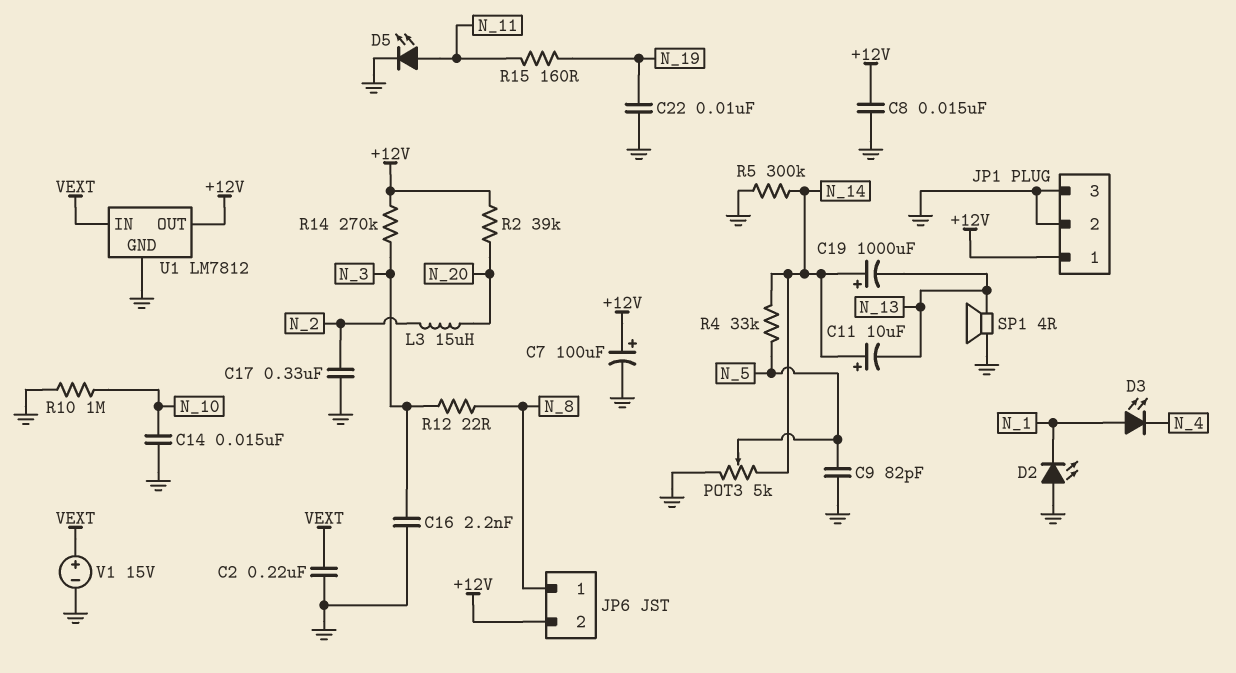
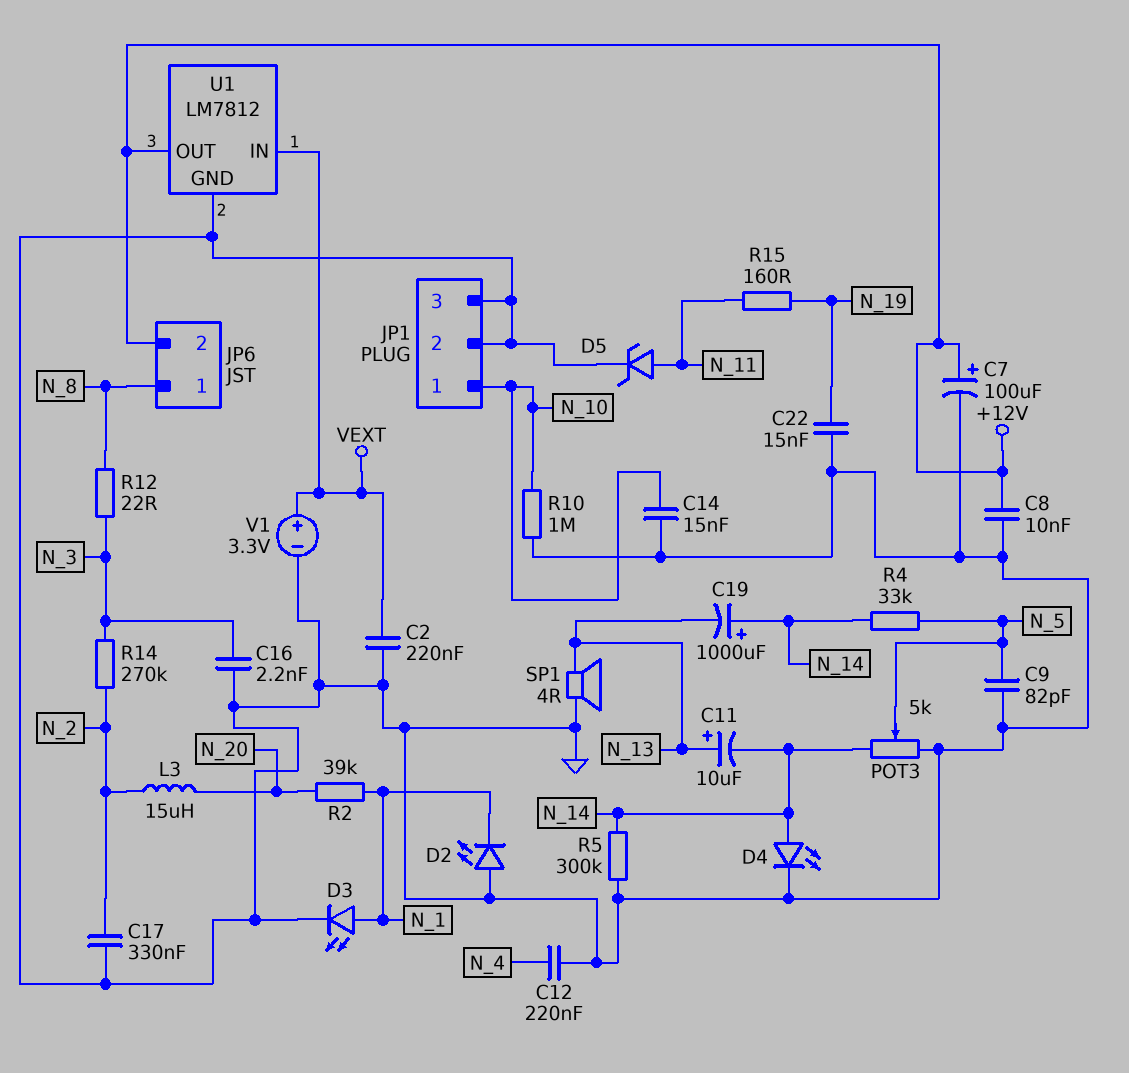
C8: 15nF (+12V, GND) -> 10nF (+12V, GND)
C11: 10uF (plus N_14, minus N_13) -> 10uF (plus N_13, minus N_14)
C12: none -> 220nF (GND, N_4)
C22: 10nF (GND, N_19) -> 15nF (GND, N_19)
D3: LED (A N_1, K N_4) -> LED (A N_1, K GND)
D4: none -> LED (A N_14, K GND)
D5: LED (A N_11, K GND) -> zener (A N_11, K GND)
JP1 pin 1: +12V -> N_10
R2: 39k (+12V, N_20) -> 39k (N_1, N_20)
R14: 270k (+12V, N_3) -> 270k (N_2, N_3)
V1: 15V (plus VEXT, minus GND) -> 3.3V (plus VEXT, minus GND)

